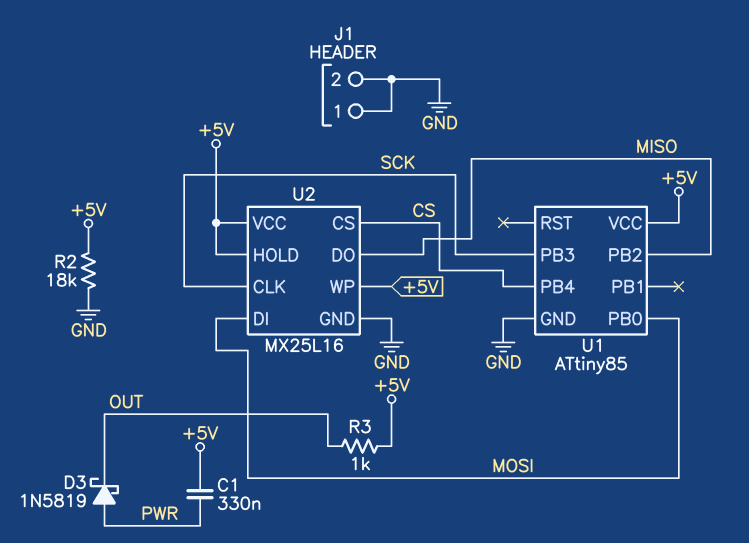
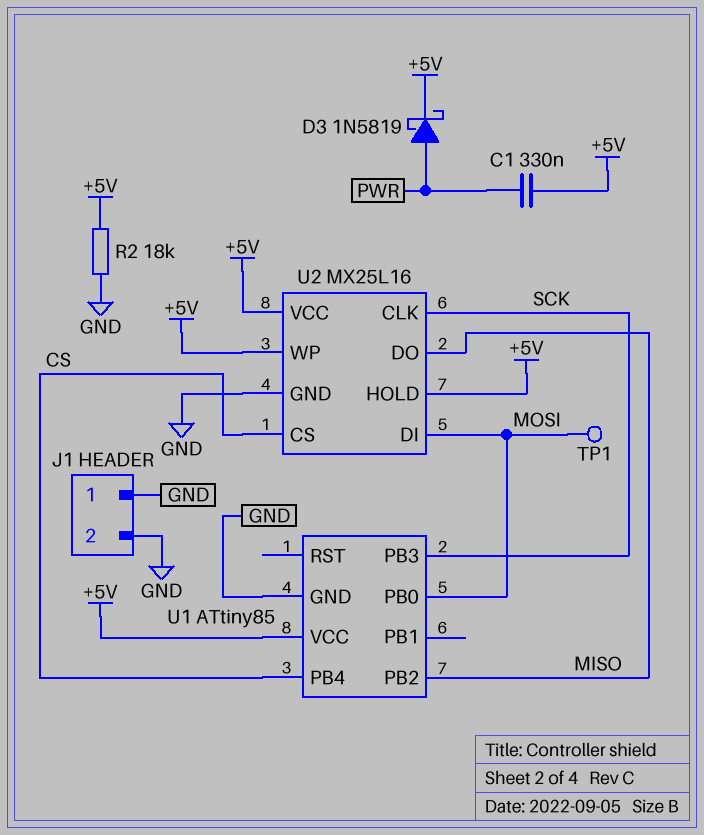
D3: schottky 1N5819 (A PWR, K OUT) -> schottky 1N5819 (A PWR, K +5V)
R3: 1k (+5V, OUT) -> none
TP1: none -> test point (MOSI)

